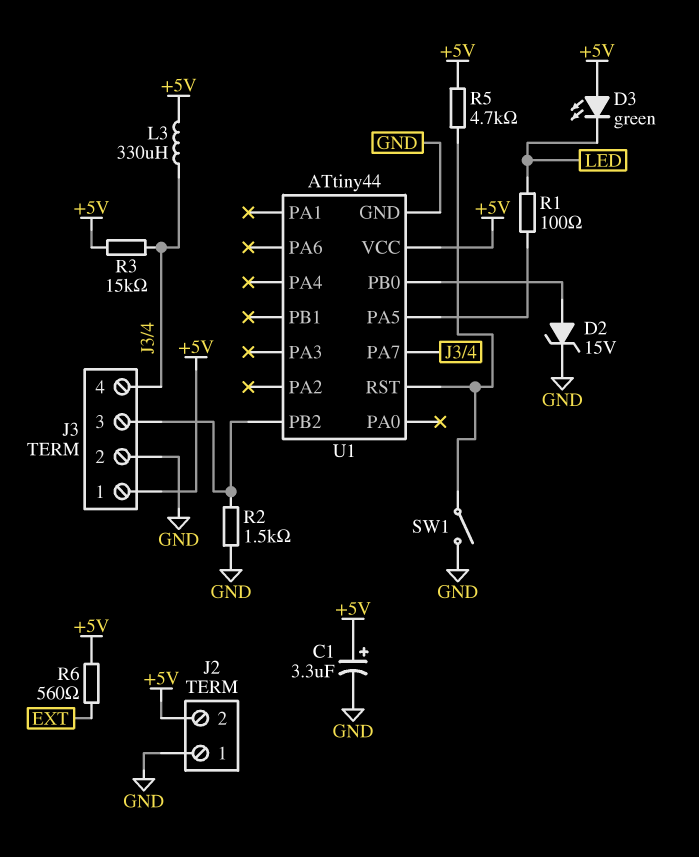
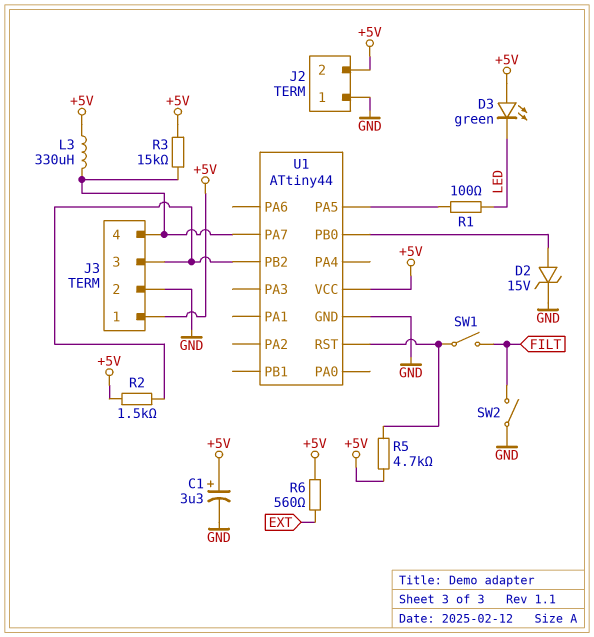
R2: 1.5k (GND, J3/3) -> 1.5k (+5V, J3/3)
SW1: switch (GND, U1/RST) -> switch (FILT, U1/RST)
SW2: none -> switch (FILT, GND)

